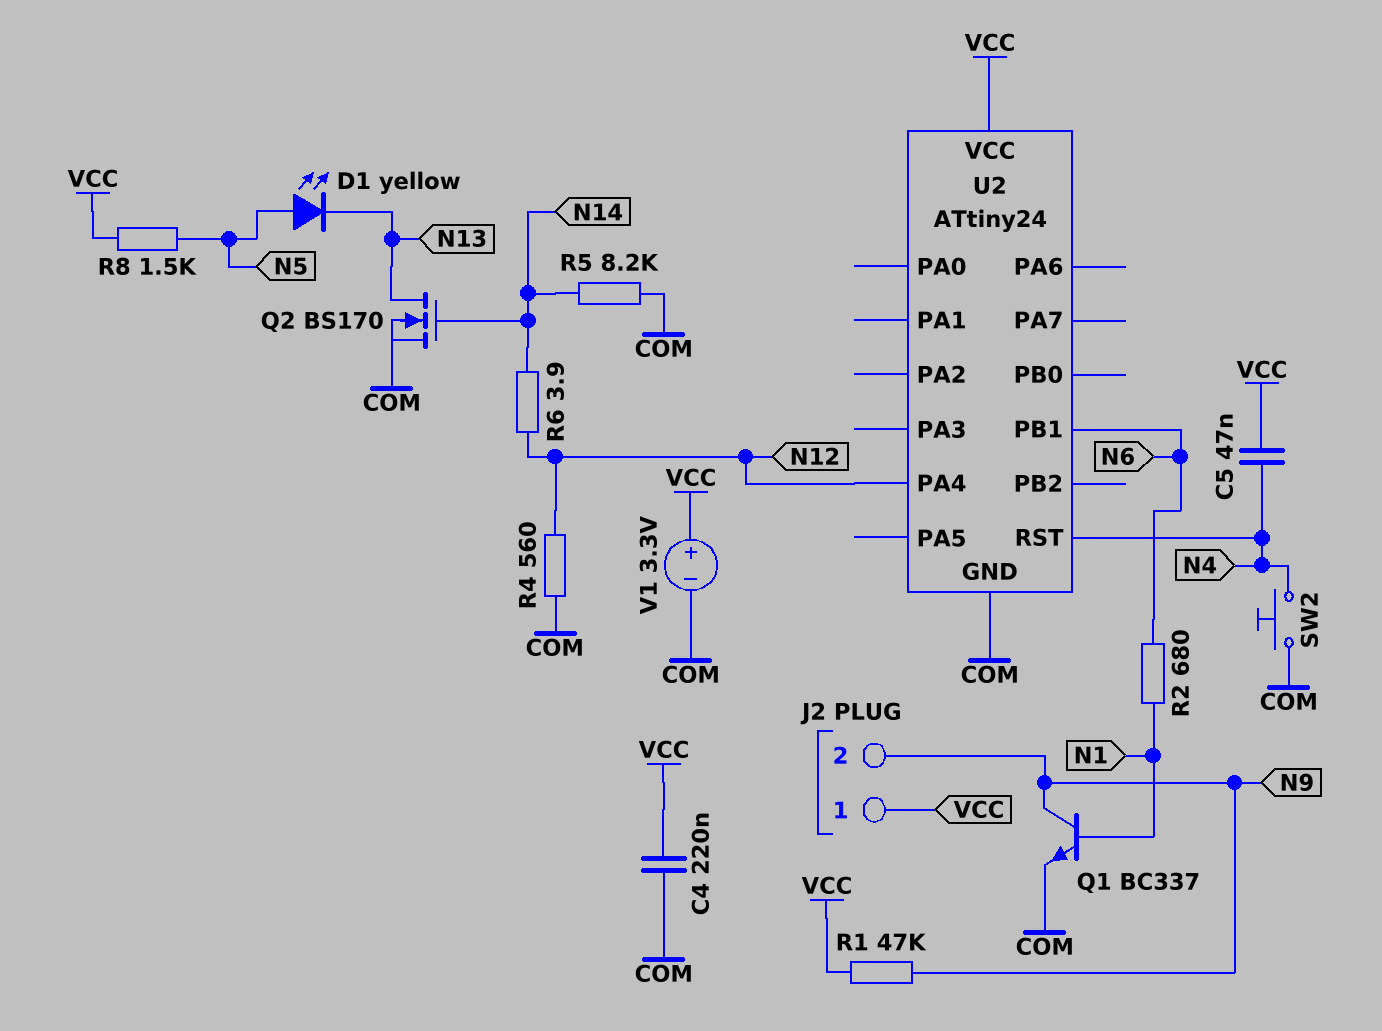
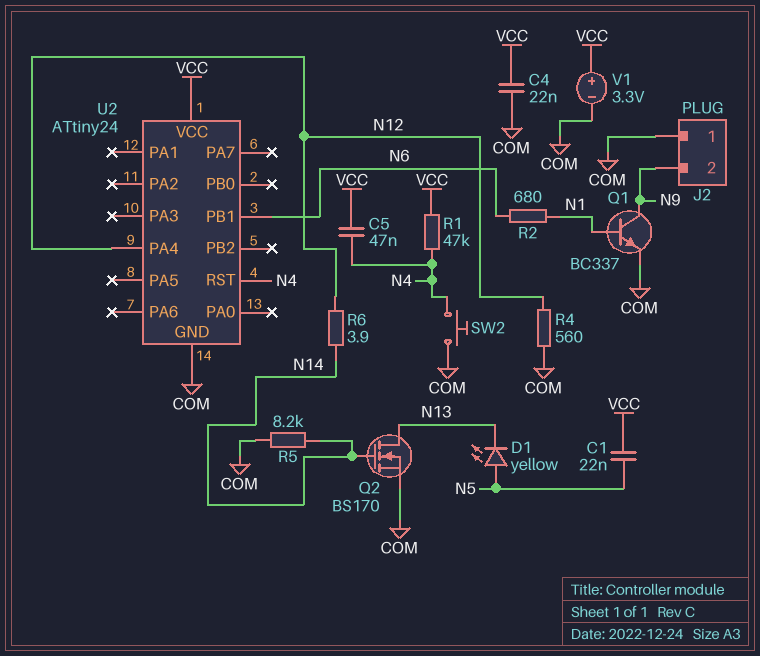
C1: none -> 22nF (N5, VCC)
C4: 220nF (COM, VCC) -> 22nF (COM, VCC)
J2 pin 1: VCC -> COM
R1: 47k (N9, VCC) -> 47k (N4, VCC)
R8: 1.5k (N5, VCC) -> none

